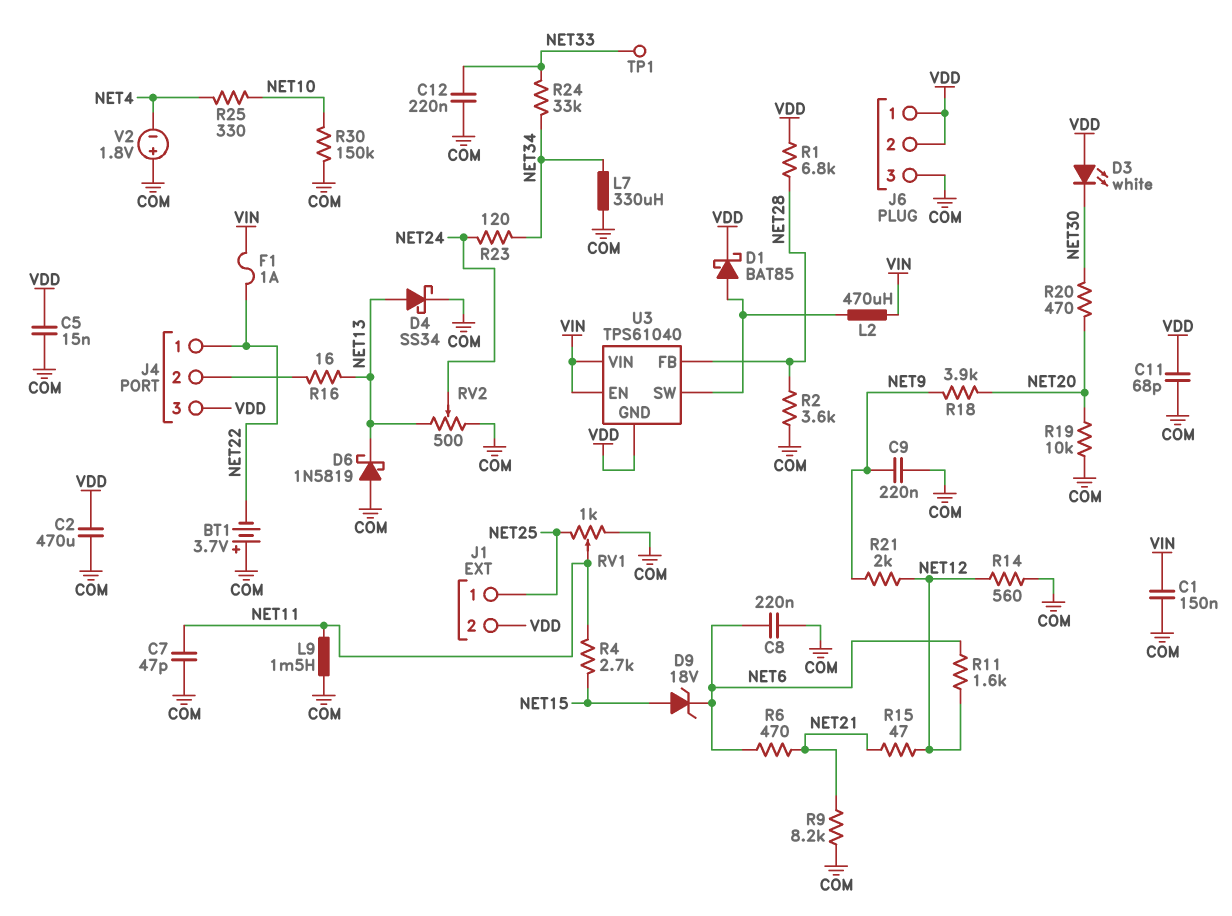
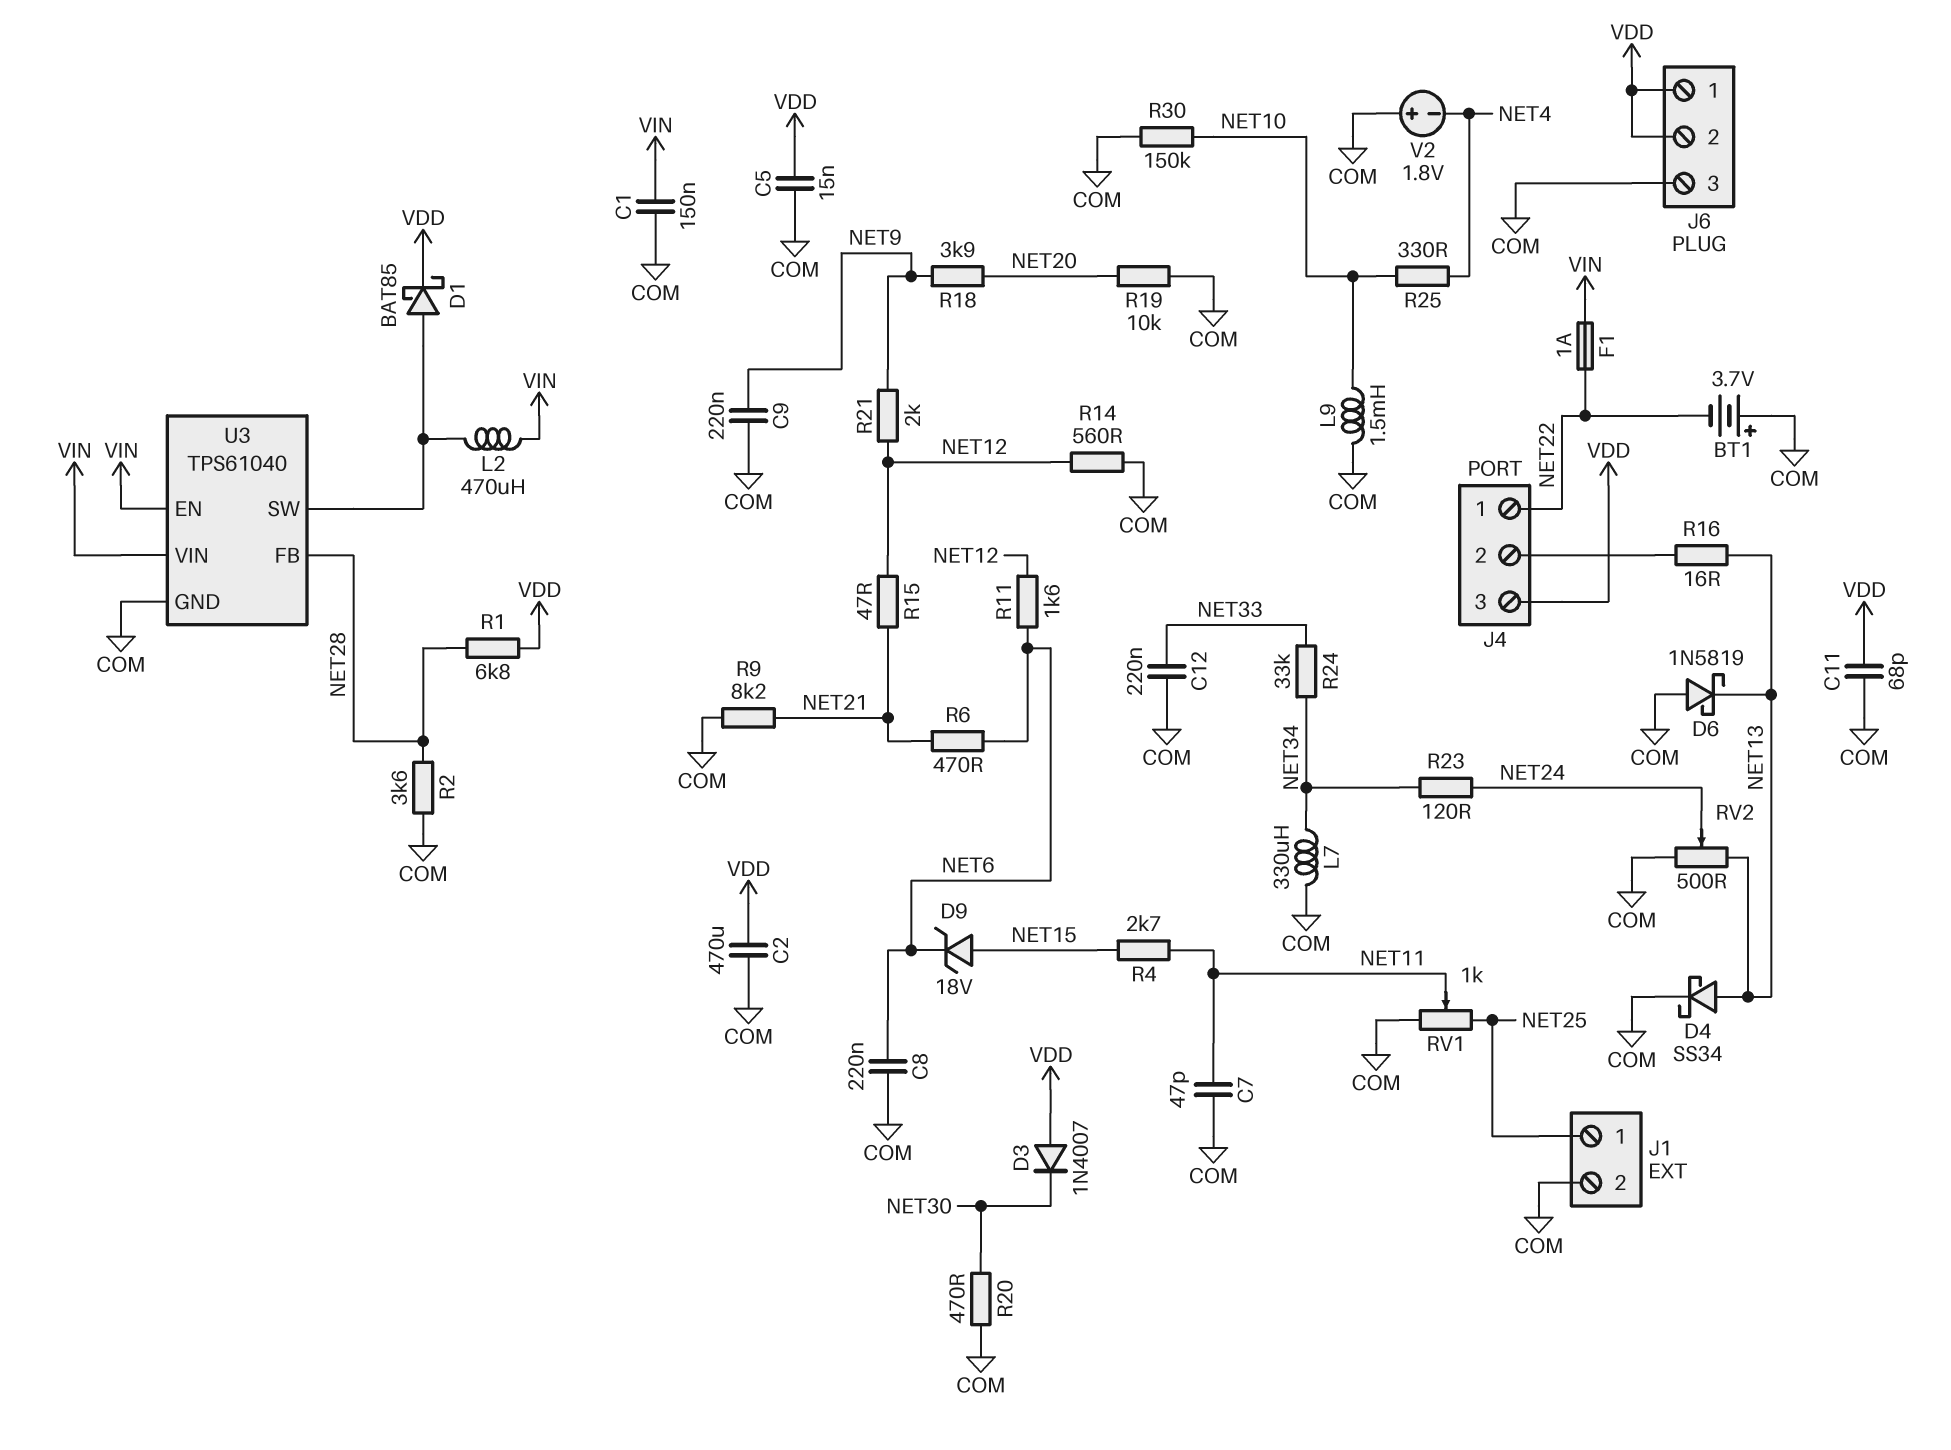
D3: LED white (A VDD, K NET30) -> diode 1N4007 (A VDD, K NET30)
J1 pin 2: VDD -> COM
L9: 1.5mH (COM, NET11) -> 1.5mH (COM, NET10)
R20: 470 (NET20, NET30) -> 470 (COM, NET30)
TP1: test point (NET33) -> none
U3 pin GND: VDD -> COM

